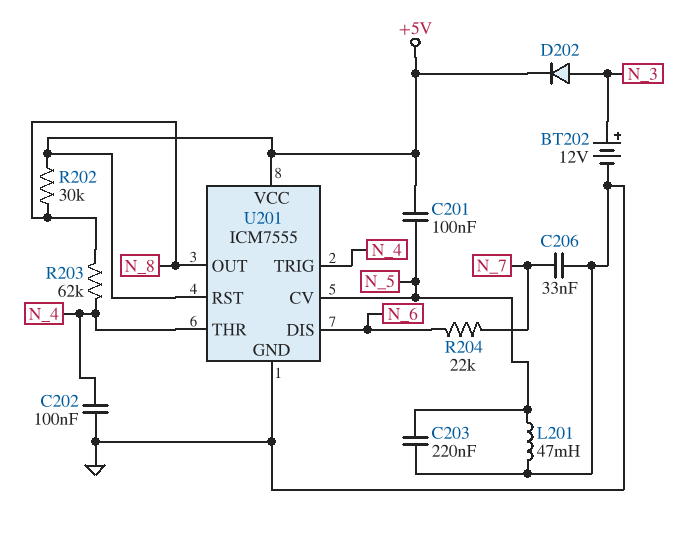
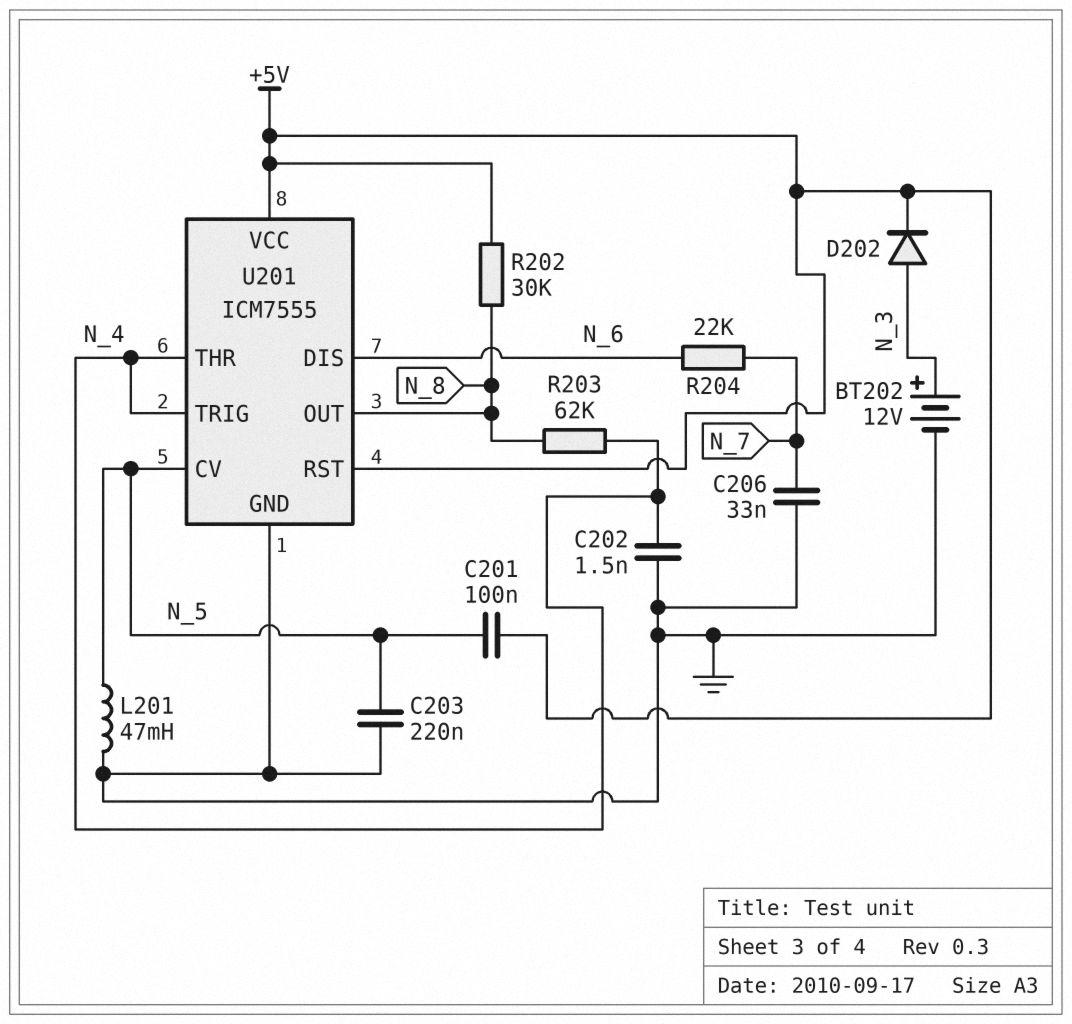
C202: 100nF (GND, N_4) -> 1.5nF (GND, N_4)

